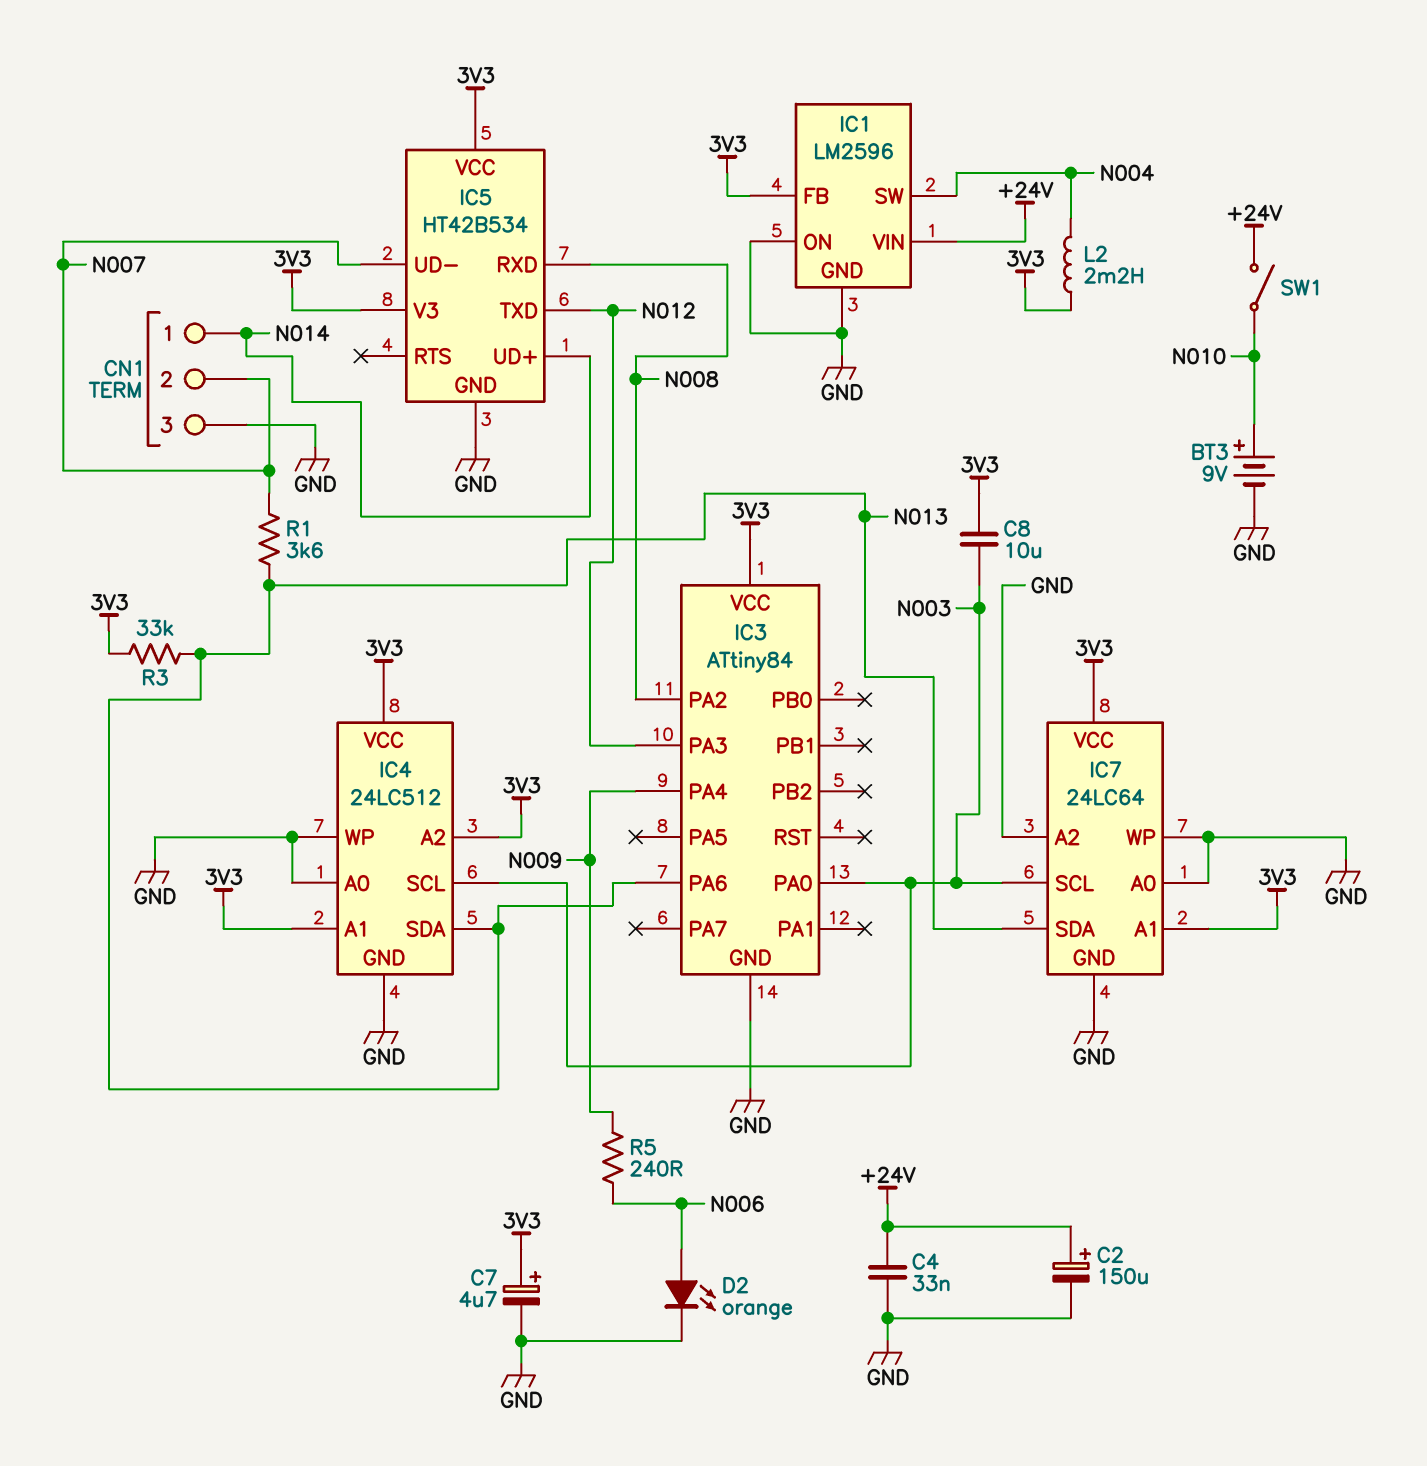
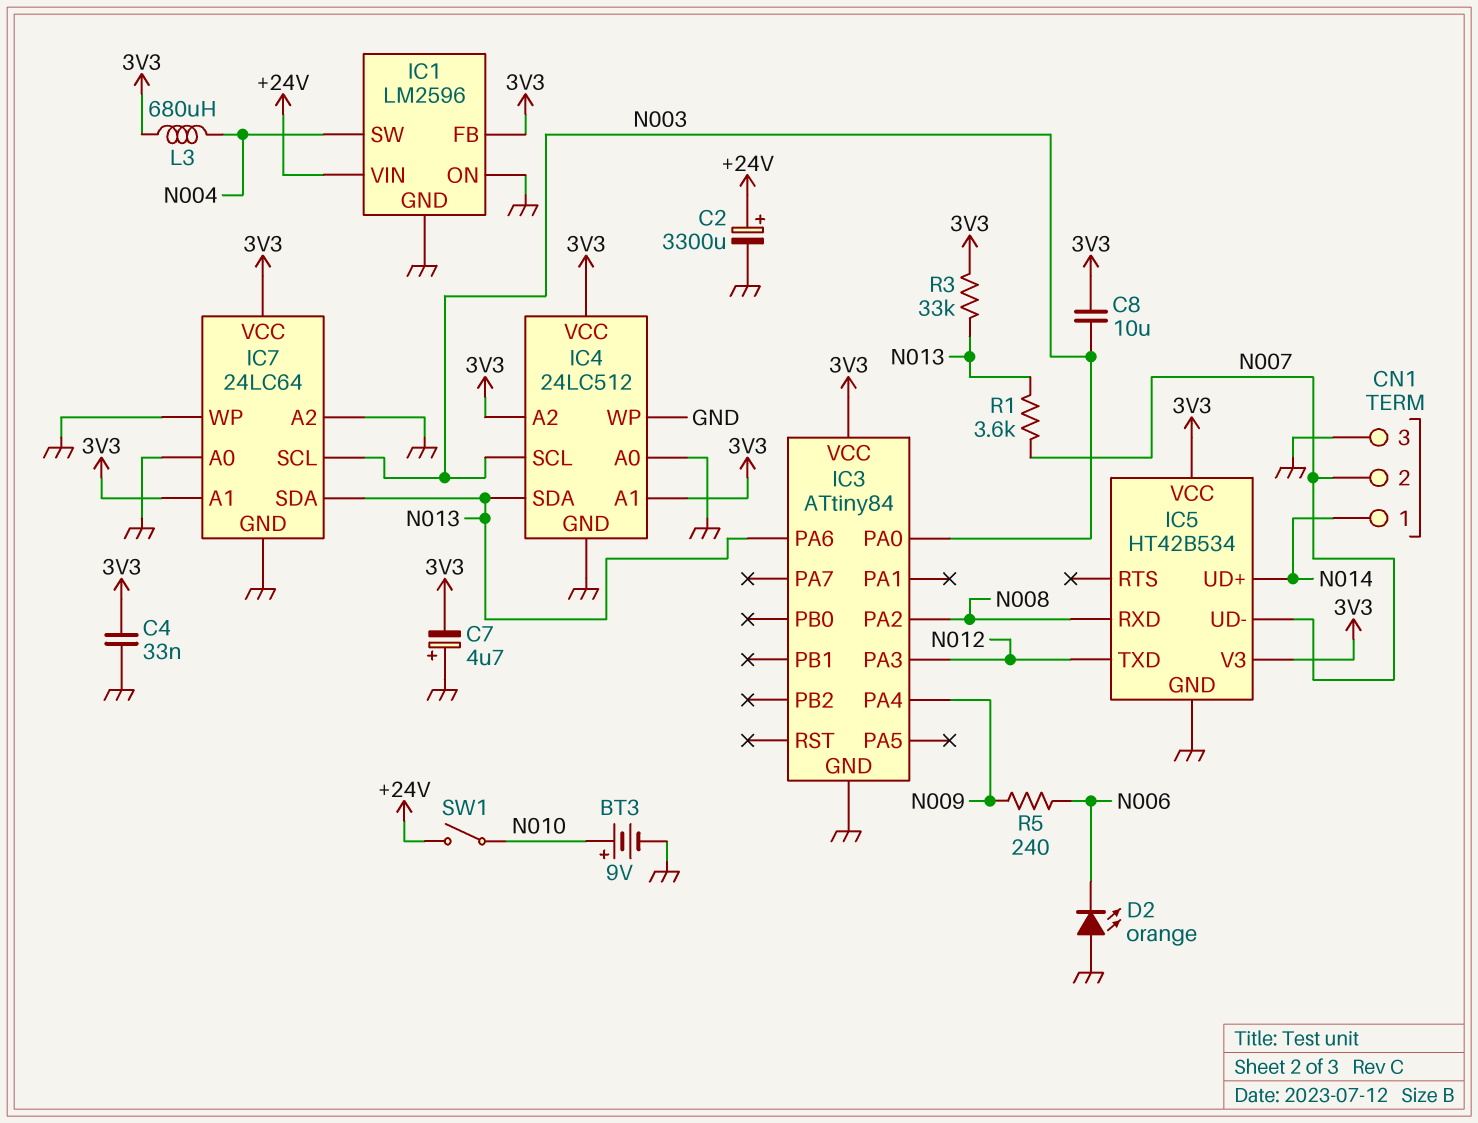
C2: 150uF (plus +24V, minus GND) -> 3300uF (plus +24V, minus GND)
C4: 33nF (+24V, GND) -> 33nF (3V3, GND)
C7: 4.7uF (plus 3V3, minus GND) -> 4.7uF (plus GND, minus 3V3)
D2: LED orange (A N006, K GND) -> LED orange (A GND, K N006)
L2: 2.2mH (3V3, N004) -> none
L3: none -> 680uH (3V3, N004)

